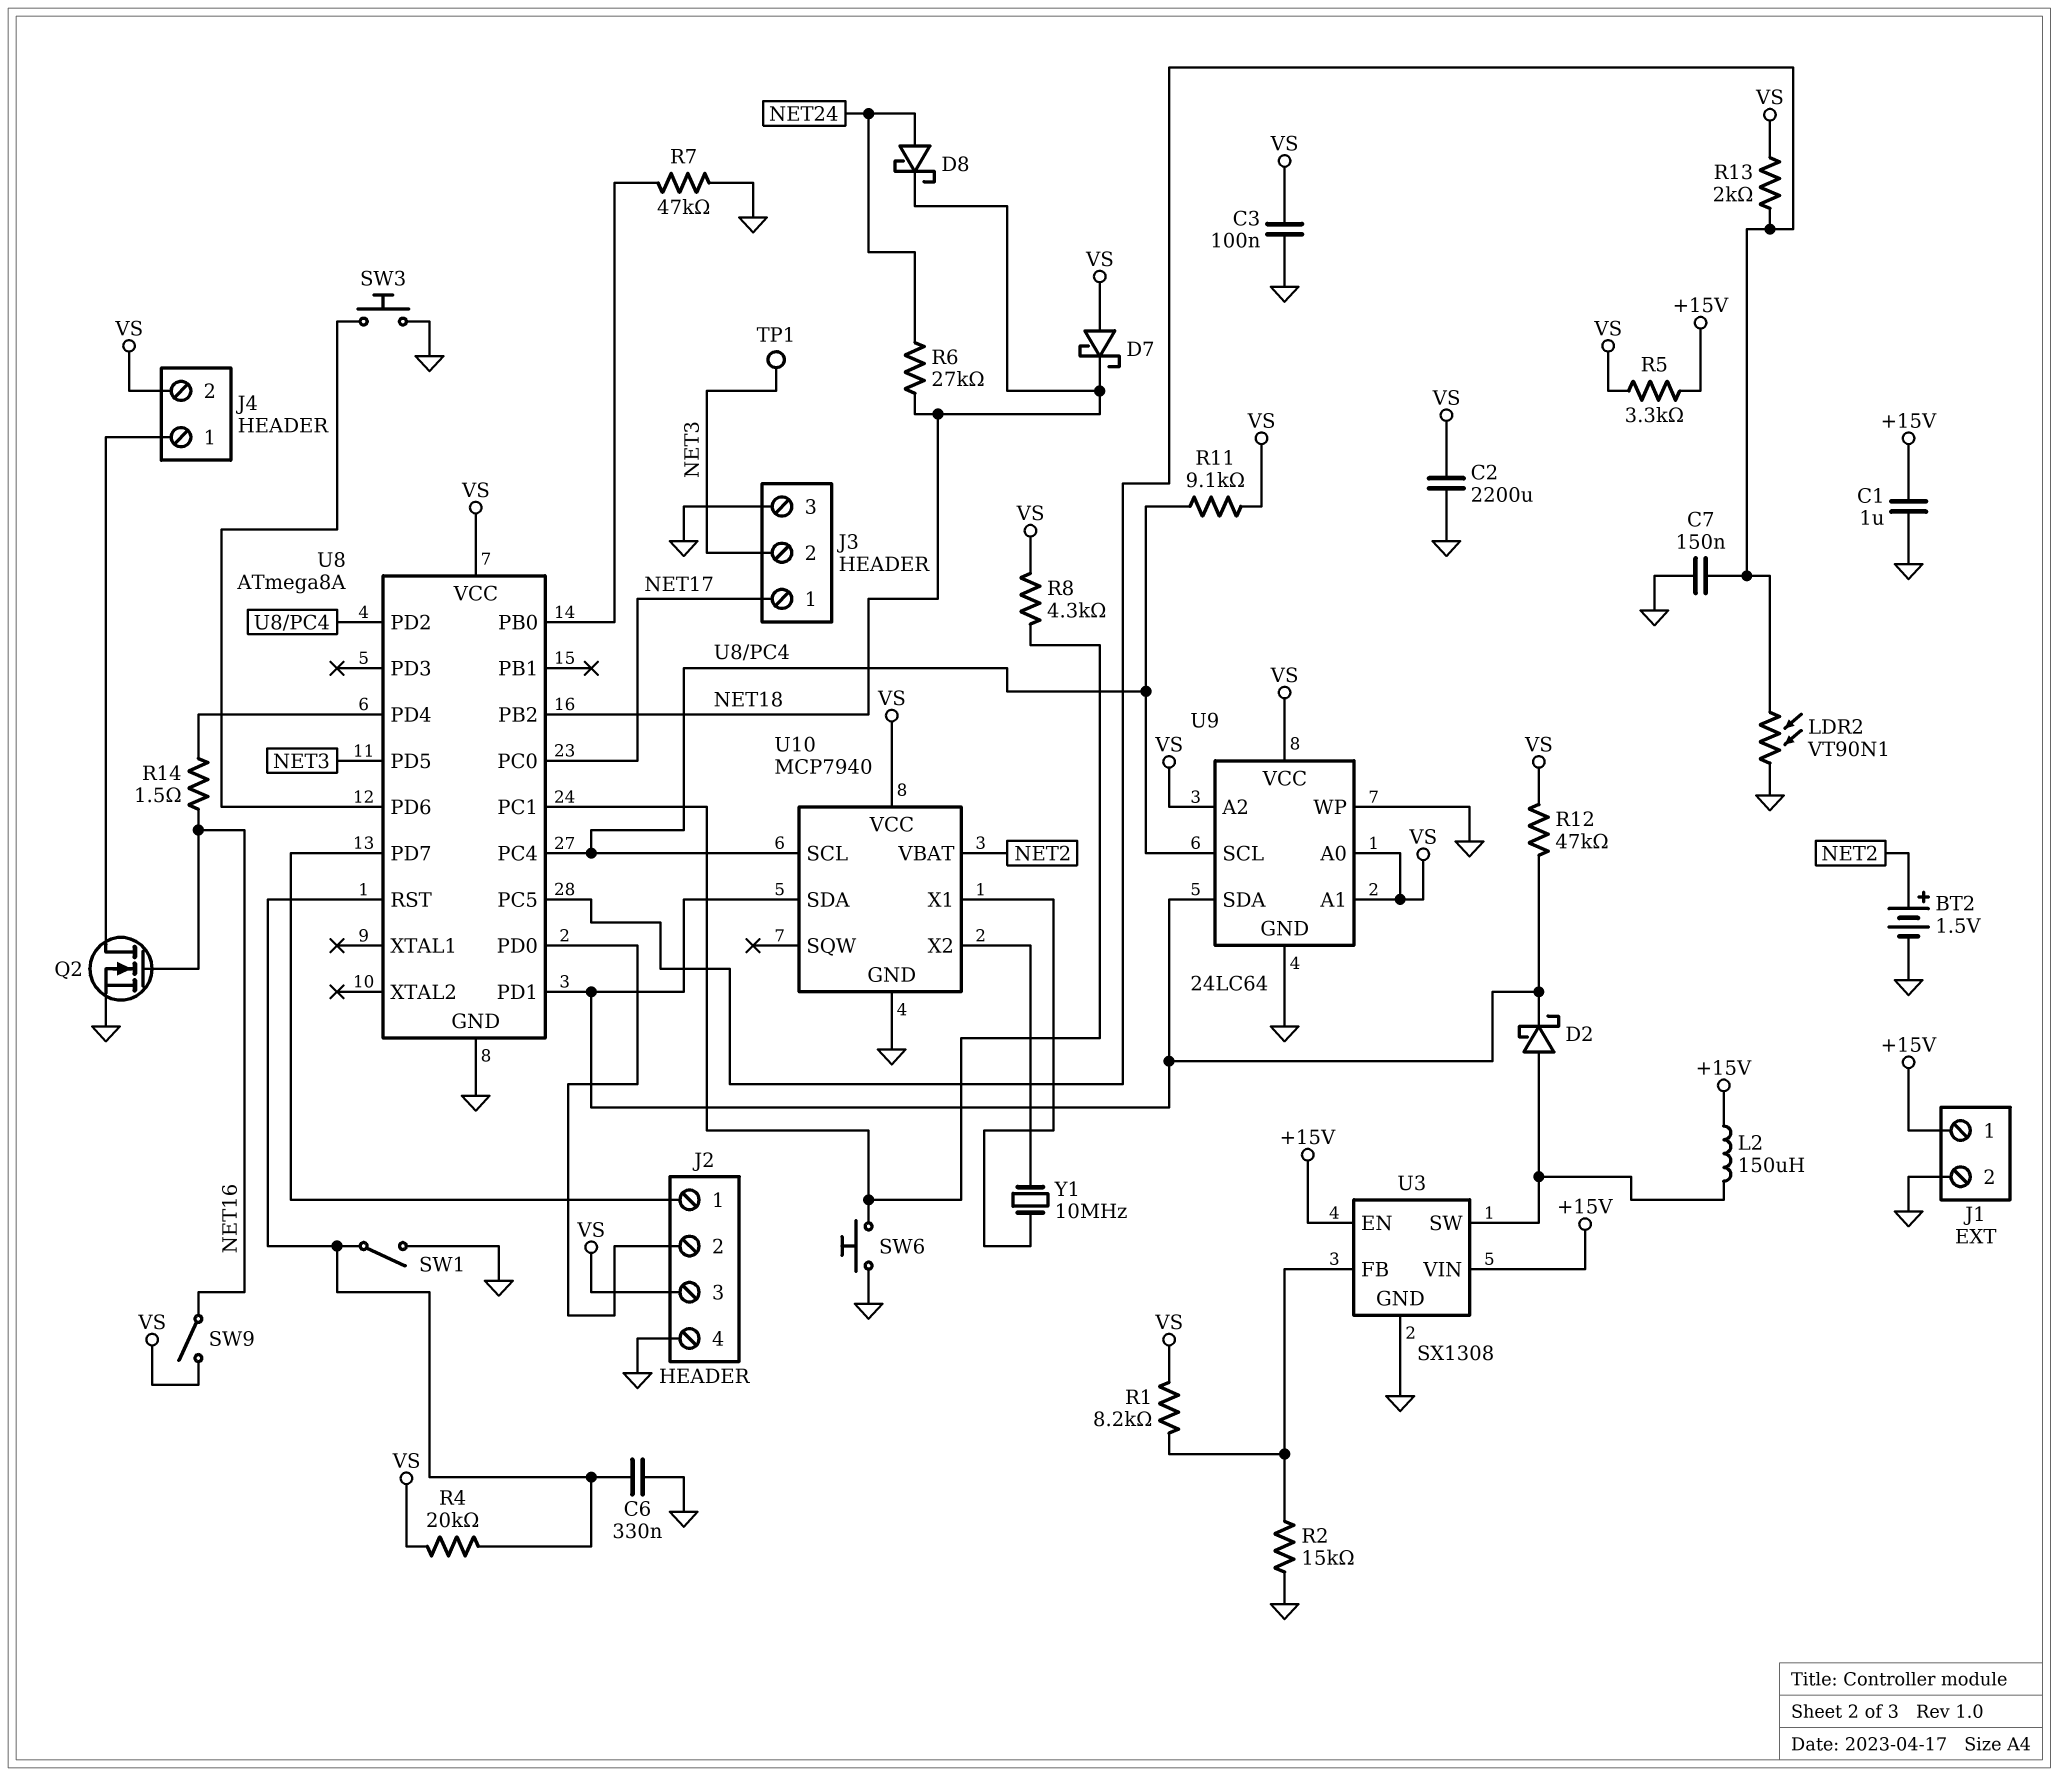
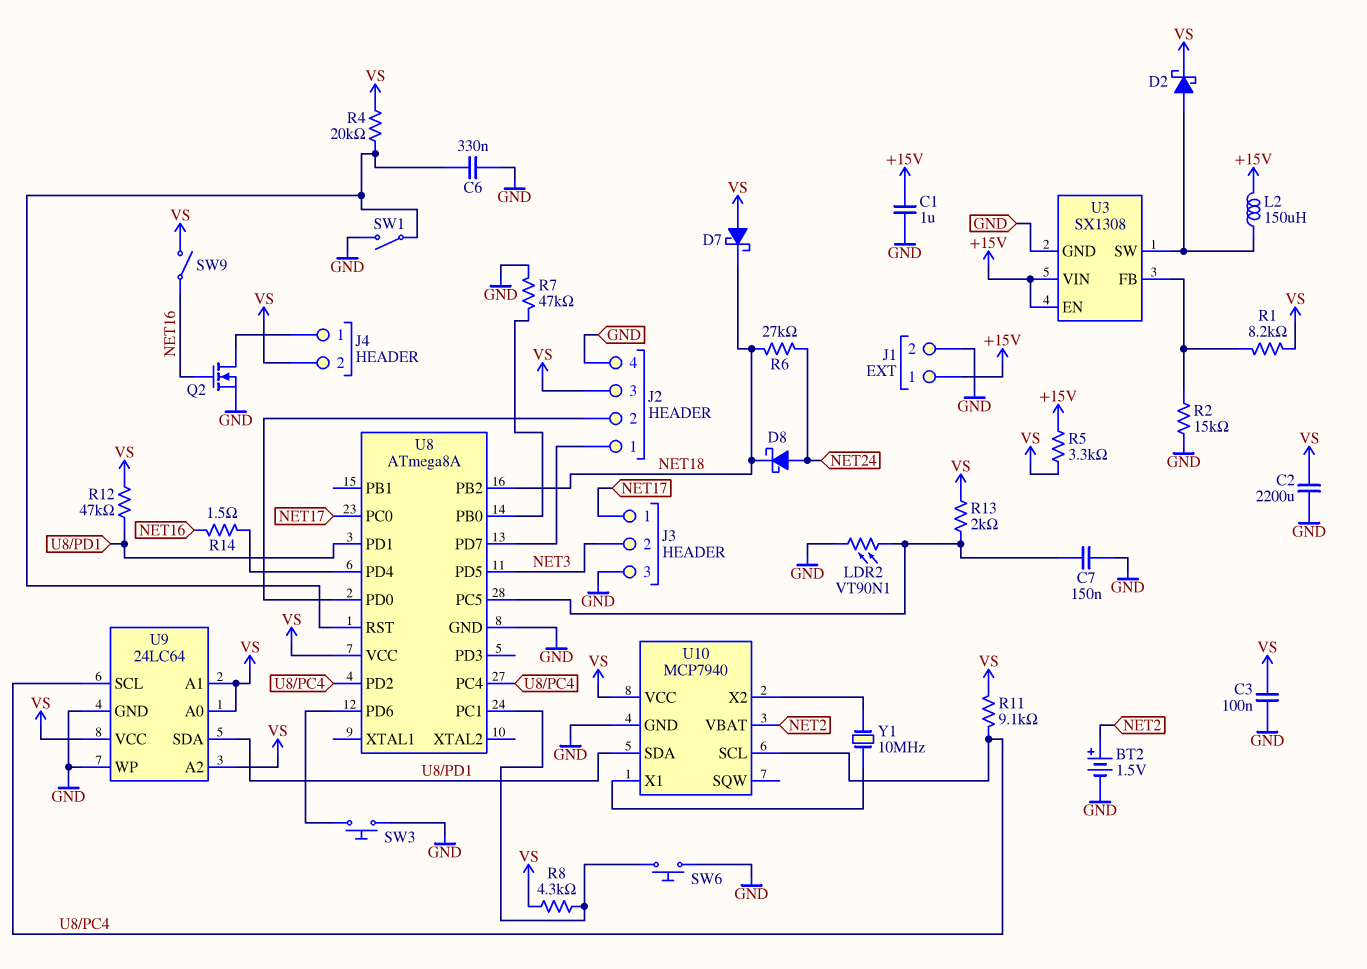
D2: schottky (A U3/SW, K U8/PD1) -> schottky (A U3/SW, K VS)
TP1: test point (NET3) -> none

